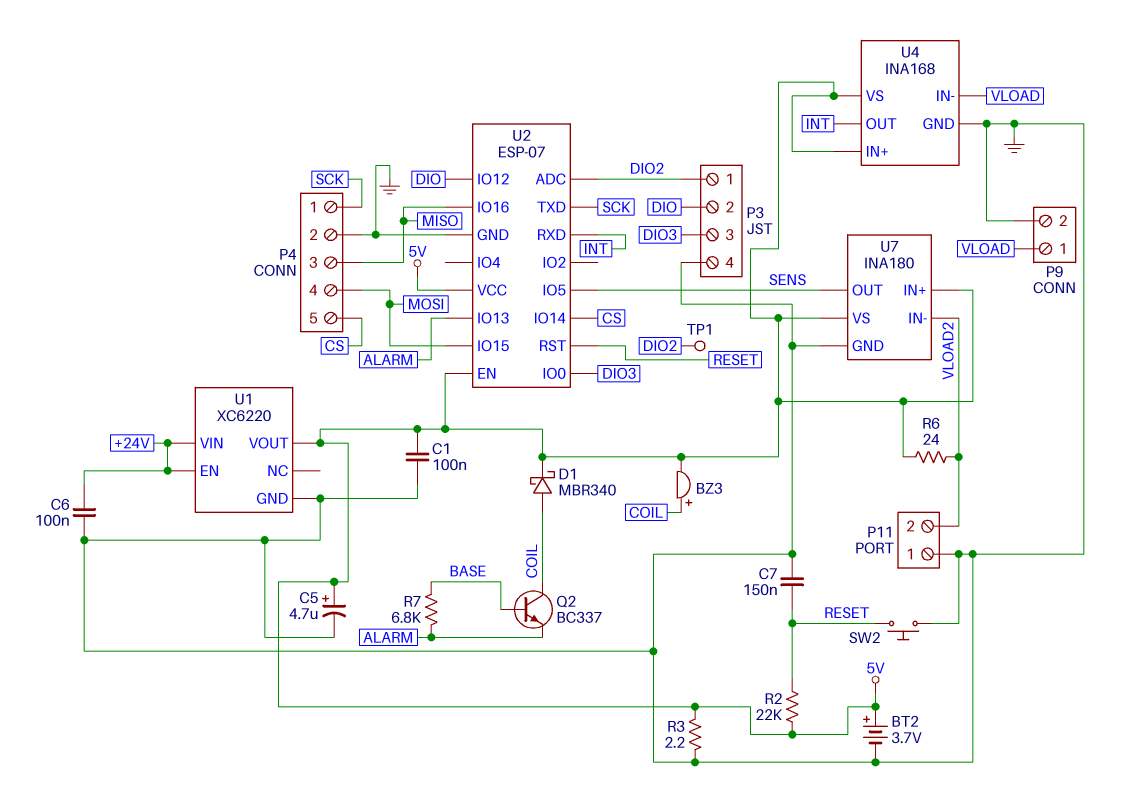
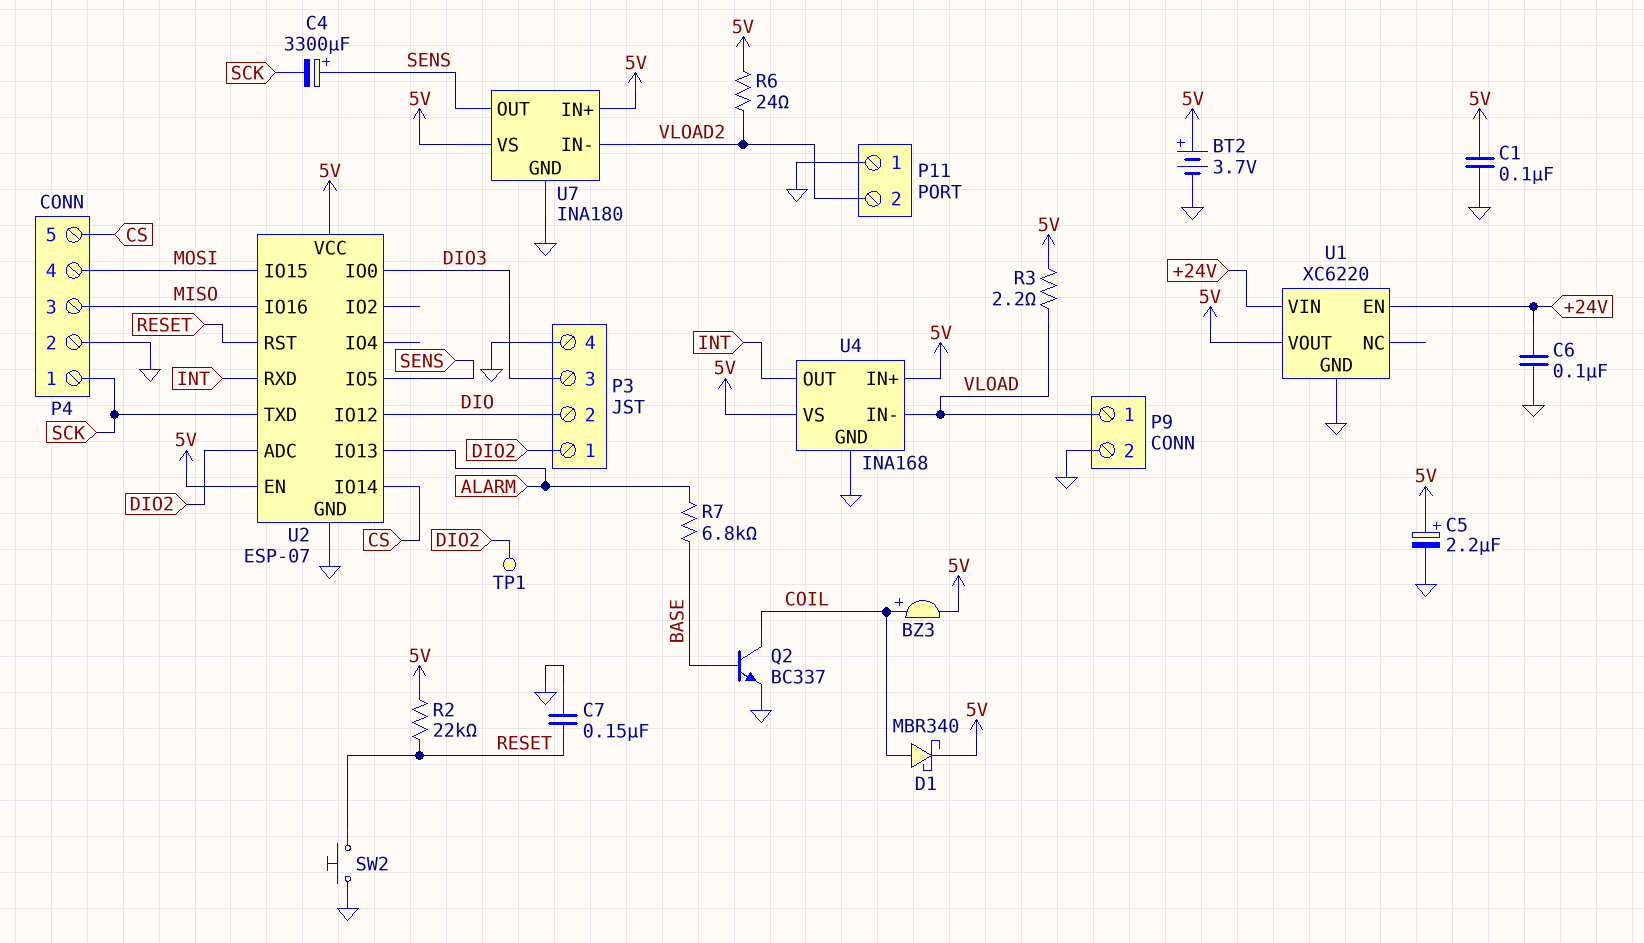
C4: none -> 3300uF (plus SENS, minus SCK)
C5: 4.7uF (plus 5V, minus GND) -> 2.2uF (plus 5V, minus GND)
Q2: NPN BC337 (B BASE, C COIL, E ALARM) -> NPN BC337 (B BASE, C COIL, E GND)
R3: 2.2 (5V, GND) -> 2.2 (5V, VLOAD)

